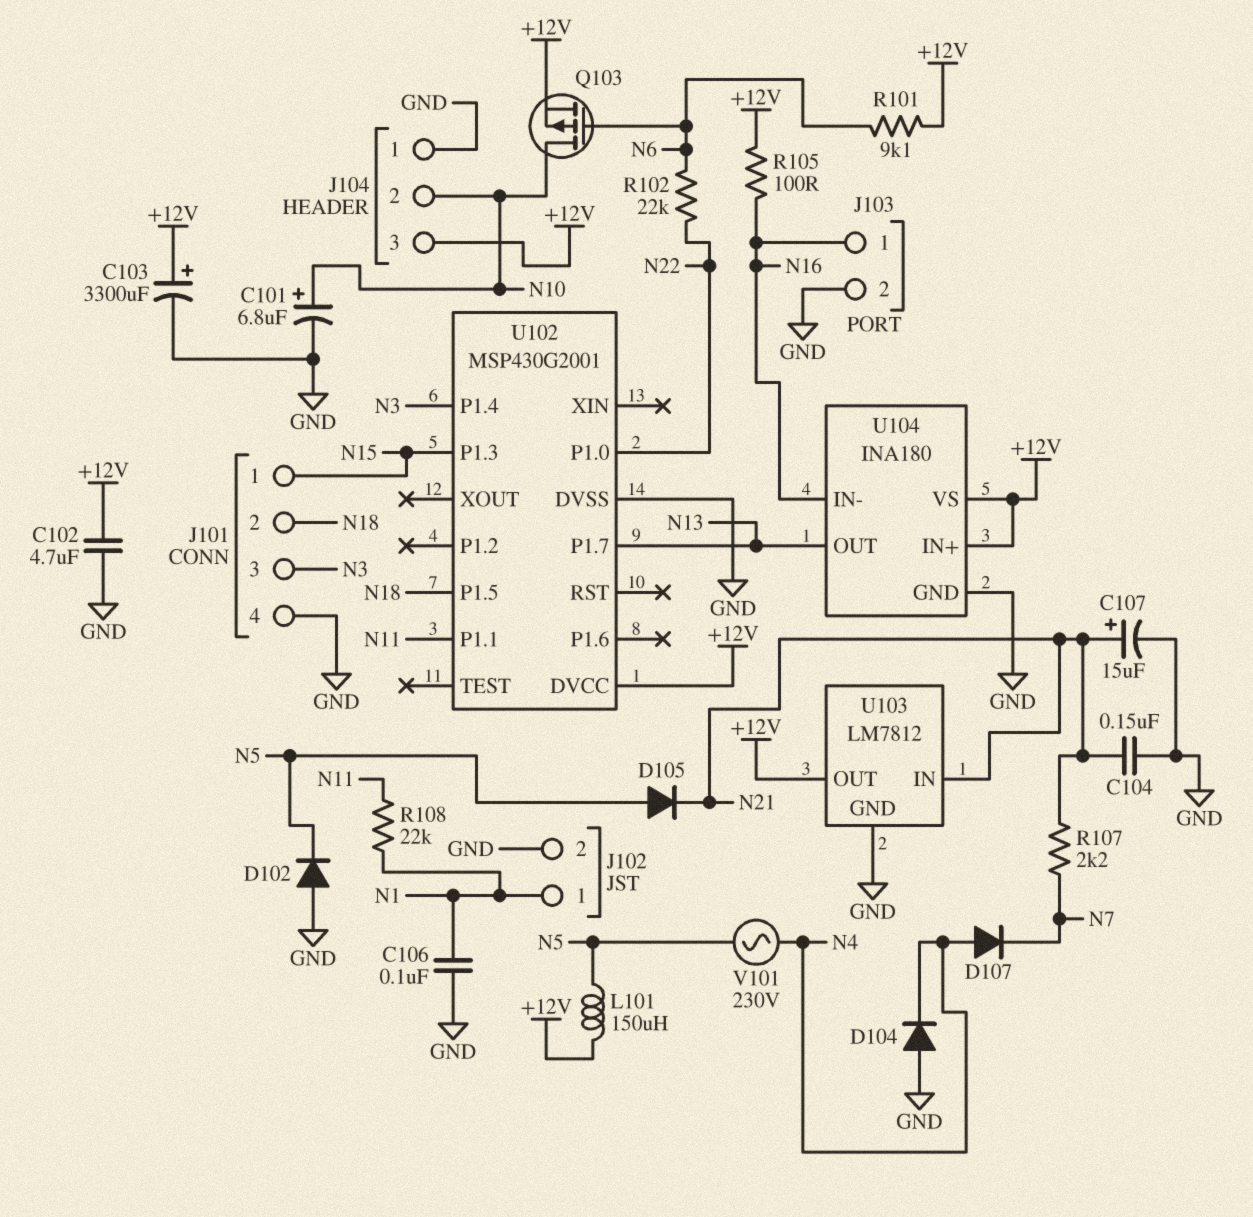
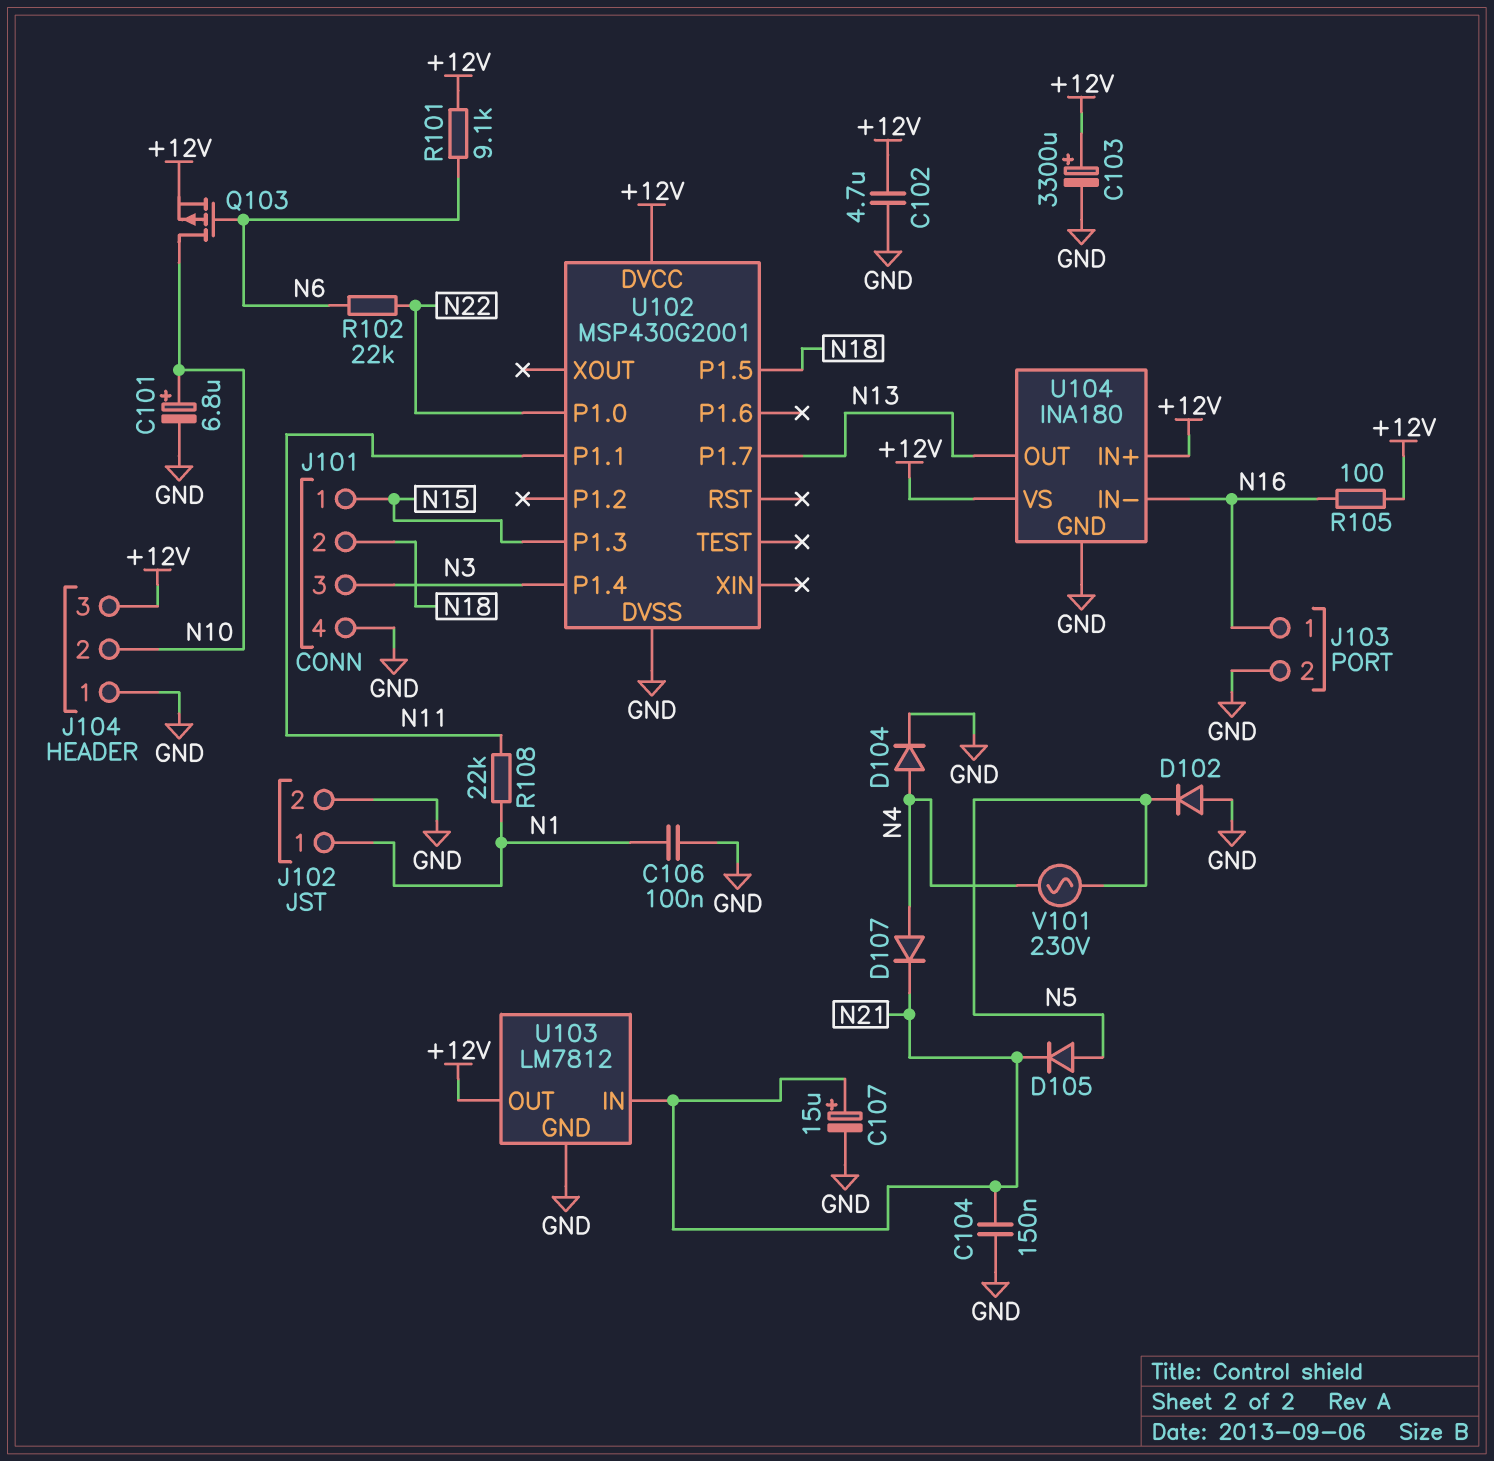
D104: diode (A GND, K N4) -> diode (A N4, K GND)
D107: diode (A N4, K N7) -> diode (A N4, K N21)
L101: 150uH (+12V, N5) -> none
R107: 2.2k (N7, N21) -> none

